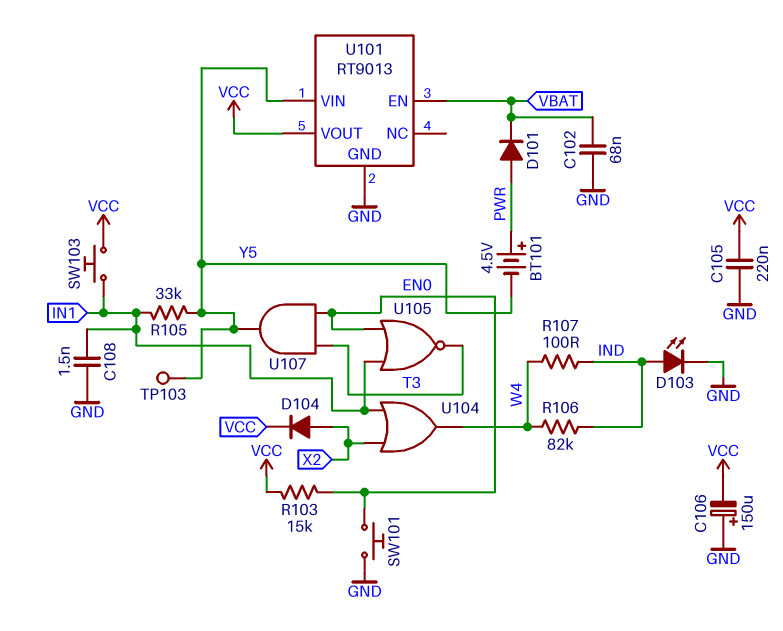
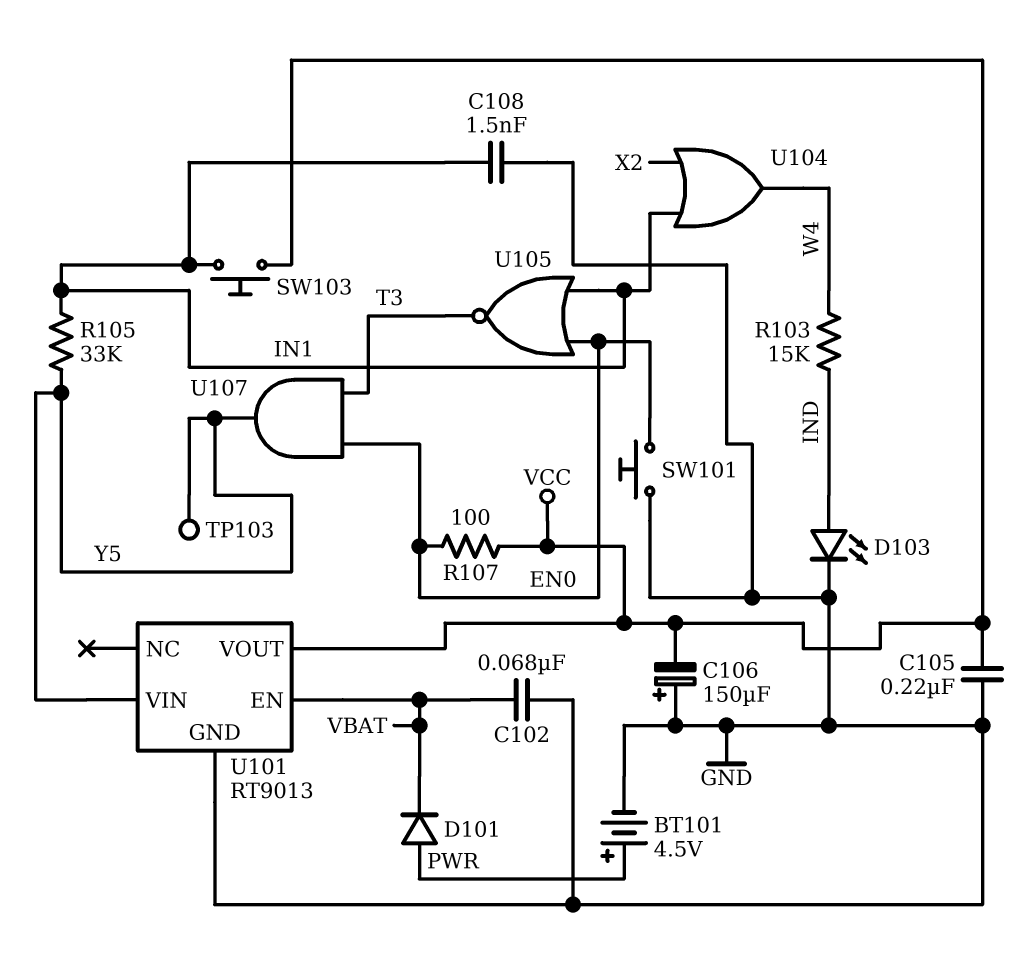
BT101: 4.5V (plus PWR, minus Y5) -> 4.5V (plus PWR, minus GND)
D104: diode (A X2, K VCC) -> none
R103: 15k (EN0, VCC) -> 15k (IND, W4)
R106: 82k (IND, W4) -> none
R107: 100 (IND, W4) -> 100 (EN0, VCC)

